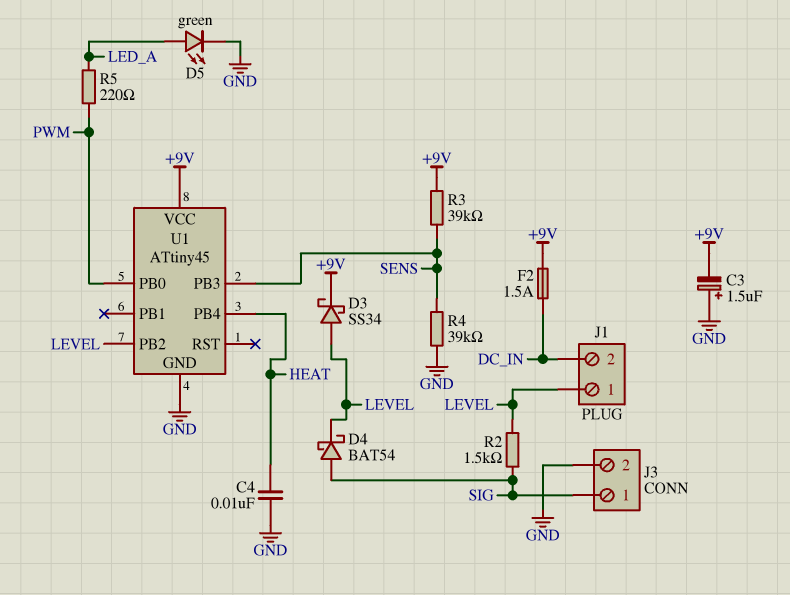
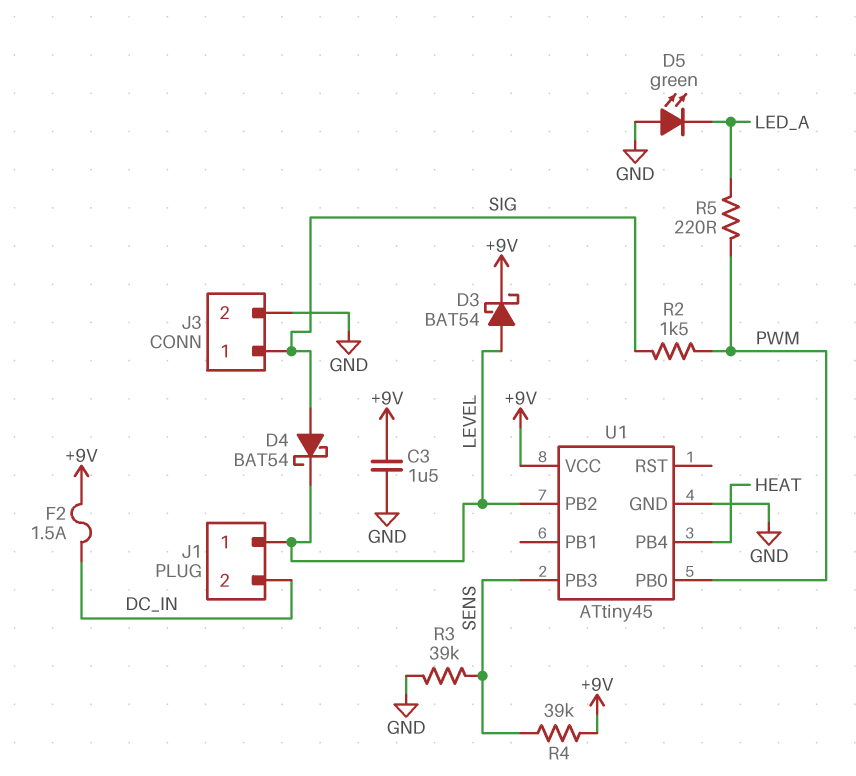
C3: 1.5uF (plus GND, minus +9V) -> 1.5uF (+9V, GND)
C4: 10nF (GND, HEAT) -> none
D3: schottky SS34 (A LEVEL, K +9V) -> schottky BAT54 (A LEVEL, K +9V)
D5: LED green (A LED_A, K GND) -> LED green (A GND, K LED_A)
R2: 1.5k (LEVEL, SIG) -> 1.5k (PWM, SIG)
R3: 39k (+9V, SENS) -> 39k (GND, SENS)
R4: 39k (GND, SENS) -> 39k (+9V, SENS)

